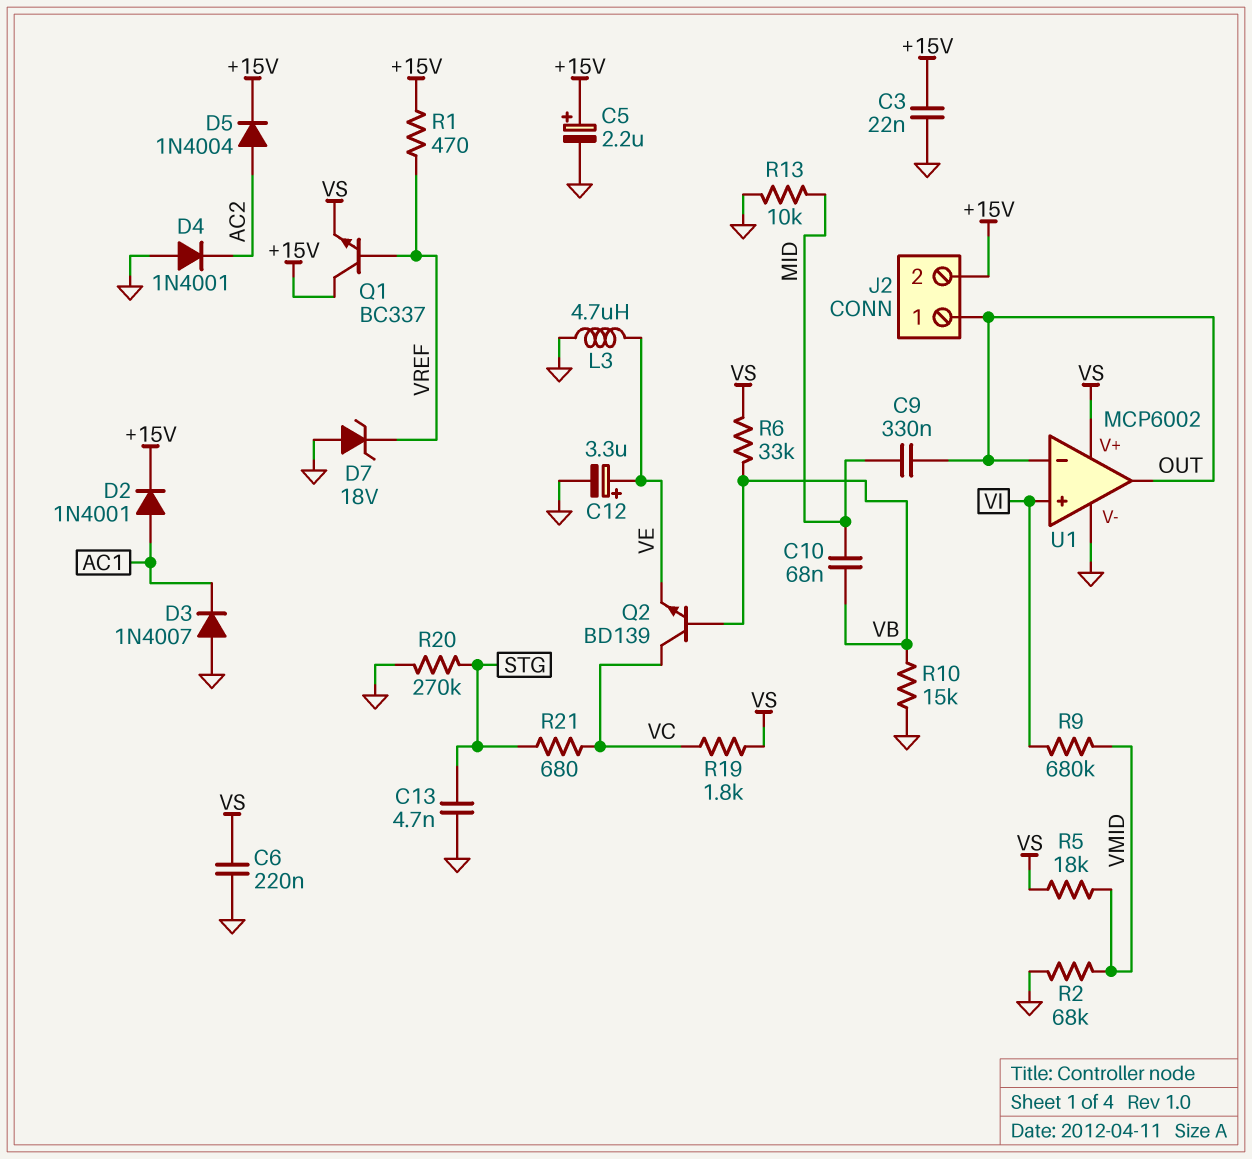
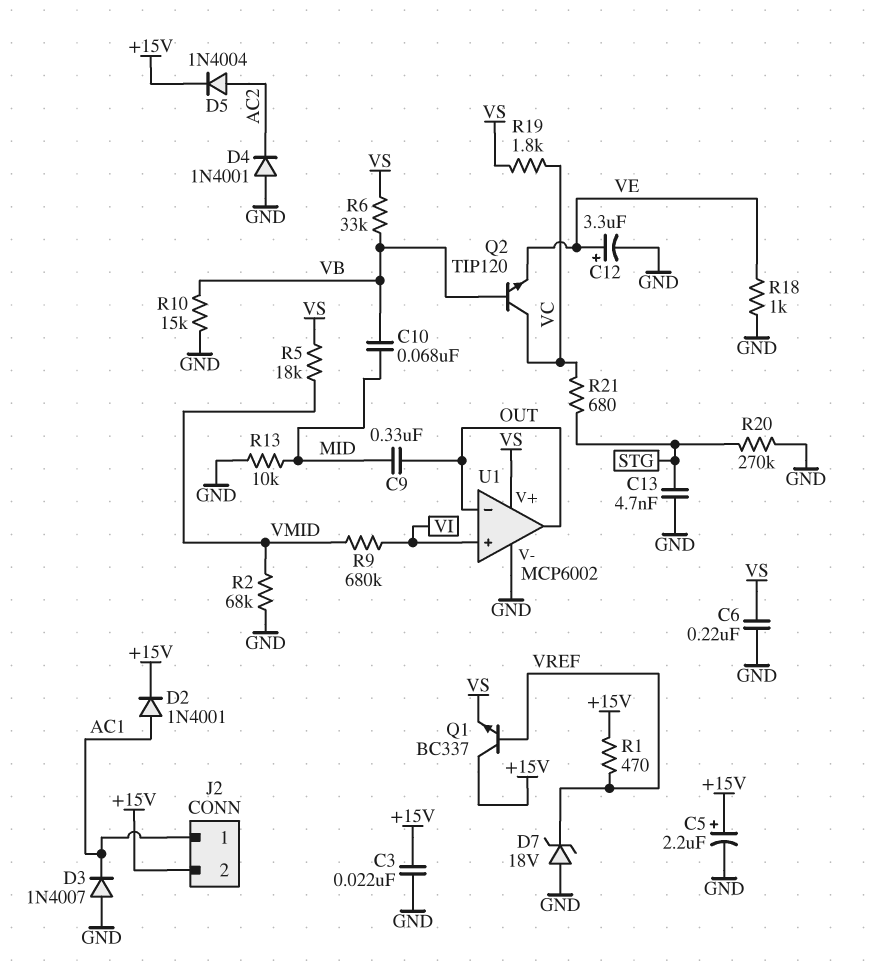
J2 pin 1: OUT -> AC1
L3: 4.7uH (GND, VE) -> none
Q2: NPN BD139 (B VB, C VC, E VE) -> NPN TIP120 (B VB, C VC, E VE)
R18: none -> 1k (GND, VE)

